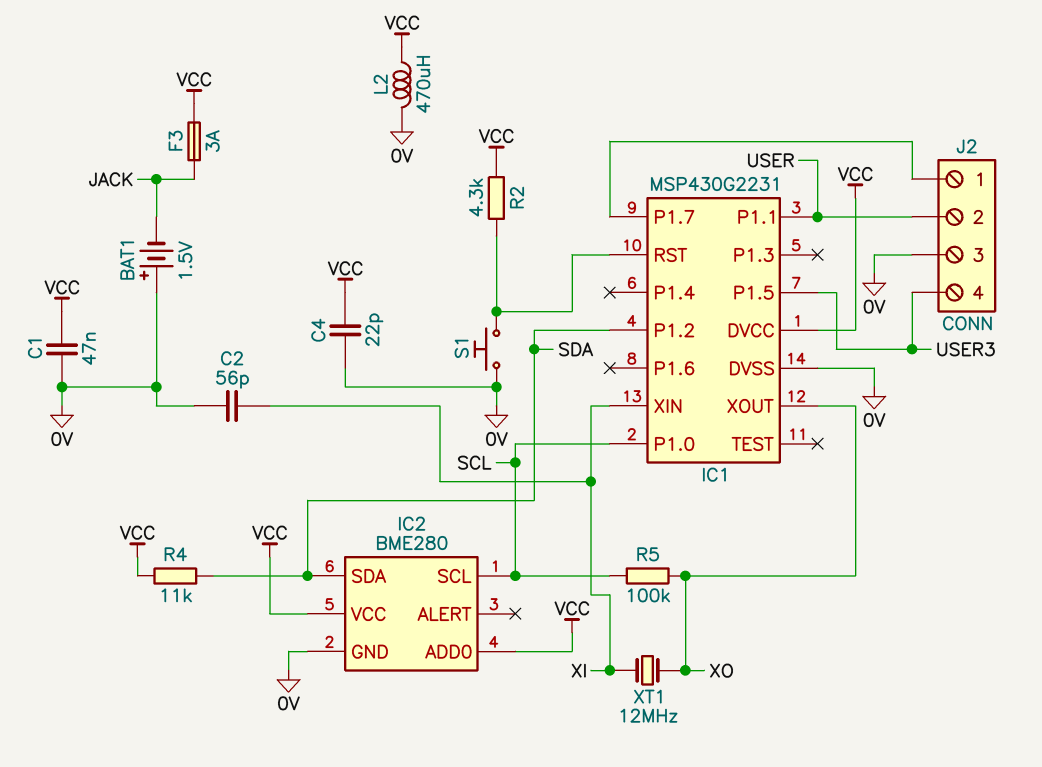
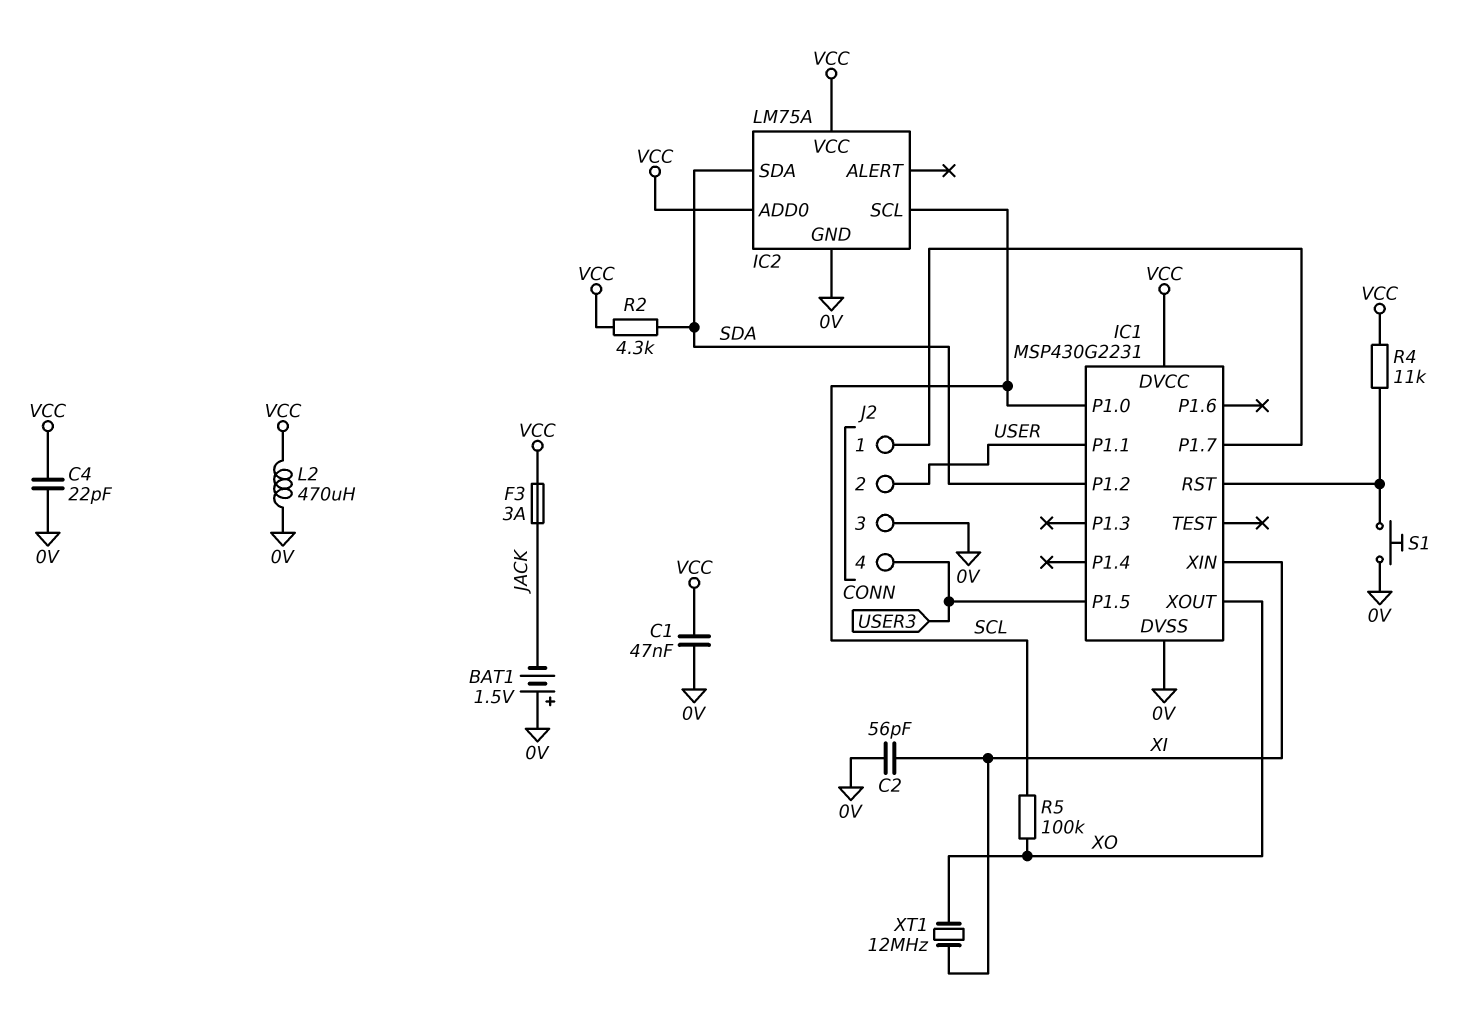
IC2: BME280 -> LM75A
R2: 4.3k (IC1/RST, VCC) -> 4.3k (SDA, VCC)
R4: 11k (SDA, VCC) -> 11k (IC1/RST, VCC)

